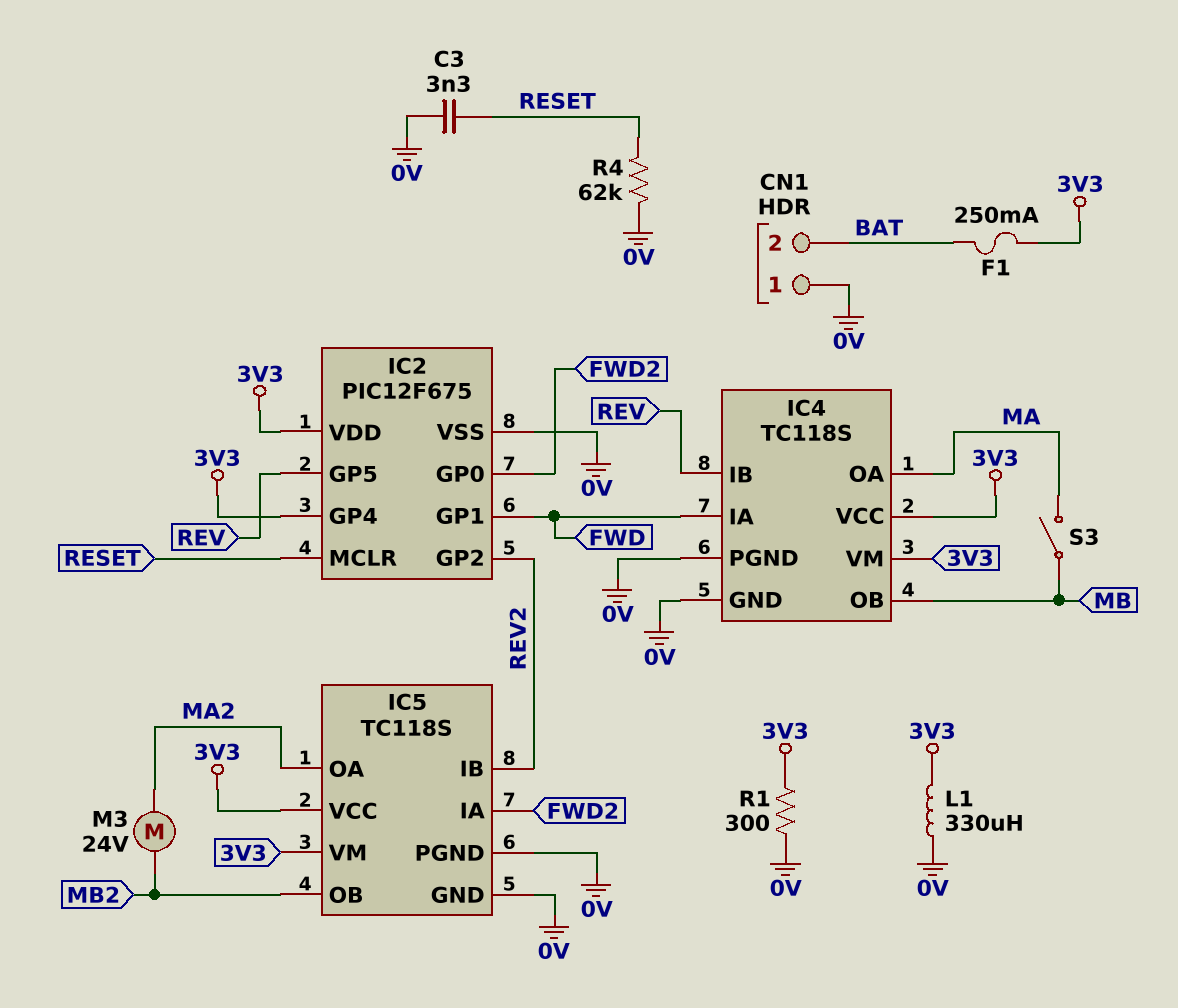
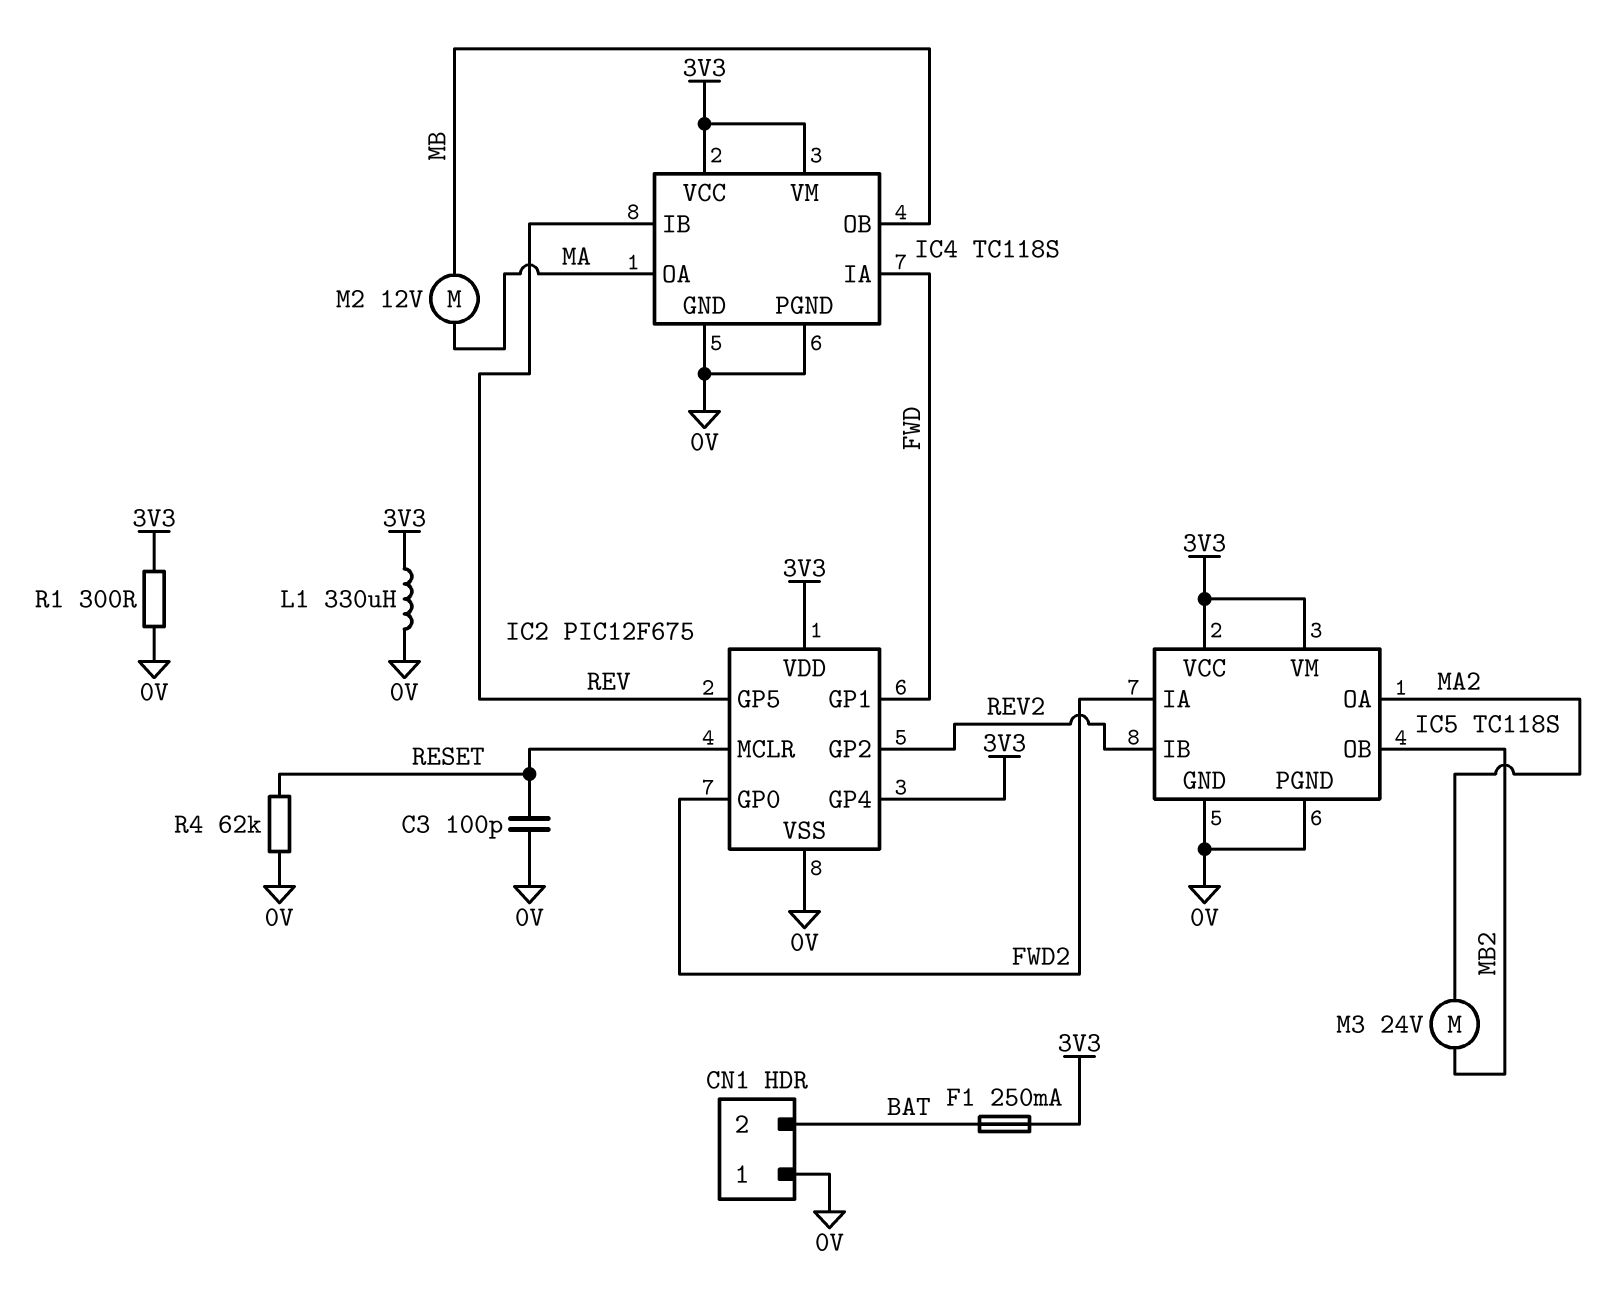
C3: 3.3nF (0V, RESET) -> 100pF (0V, RESET)
M2: none -> motor 12V (MA, MB)
S3: switch (MA, MB) -> none

